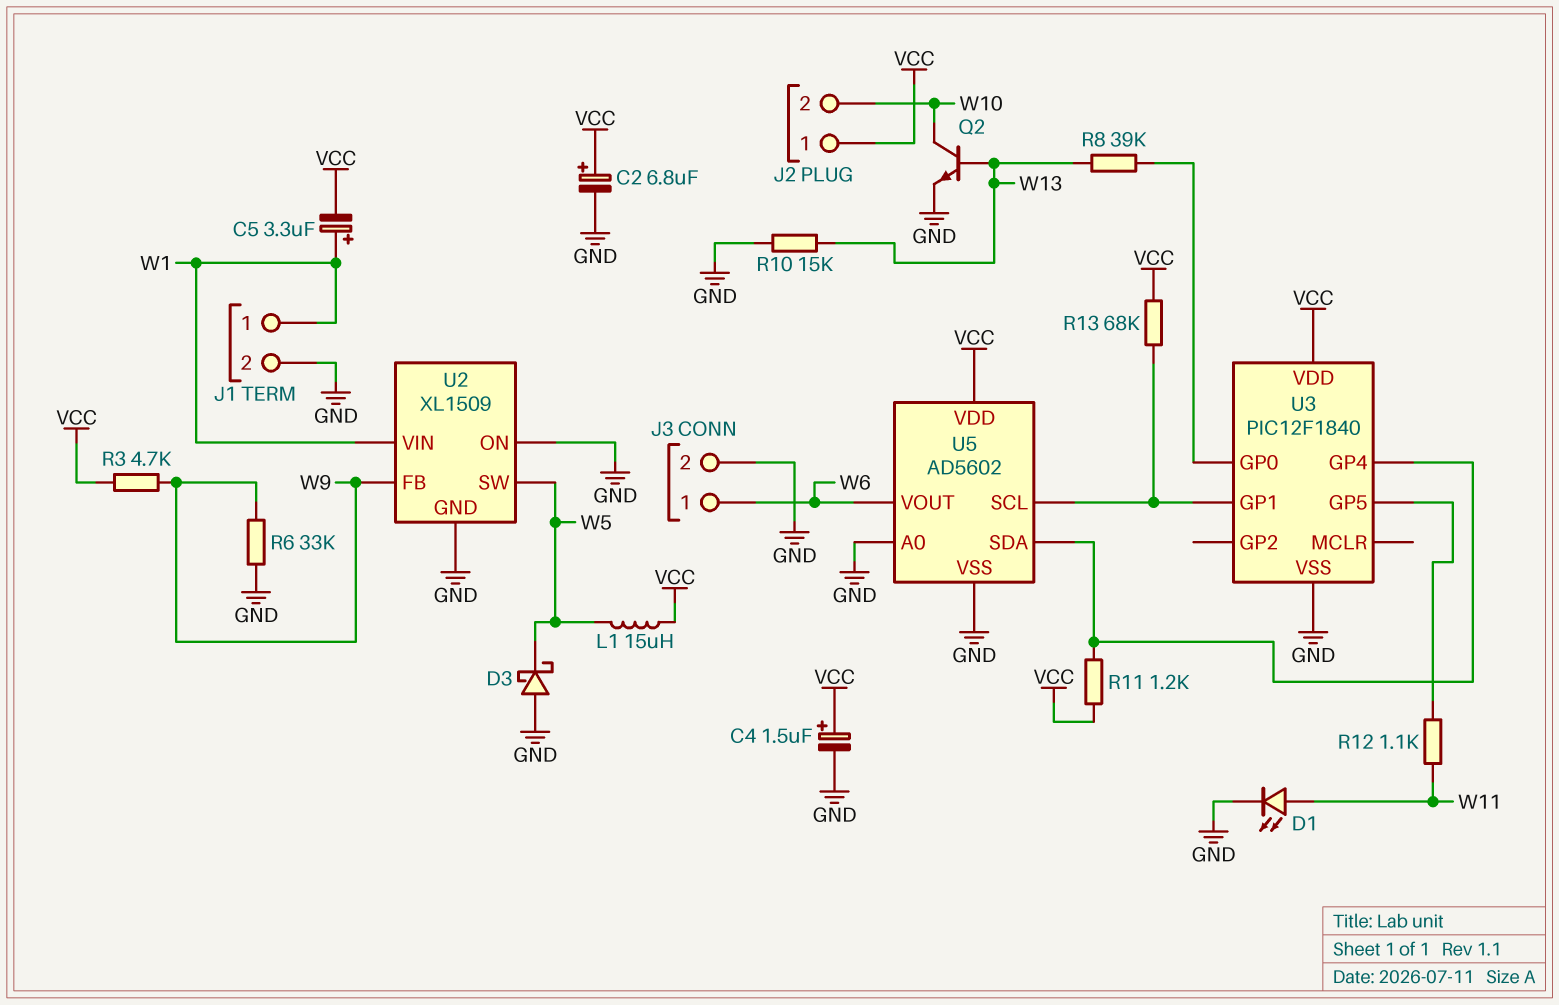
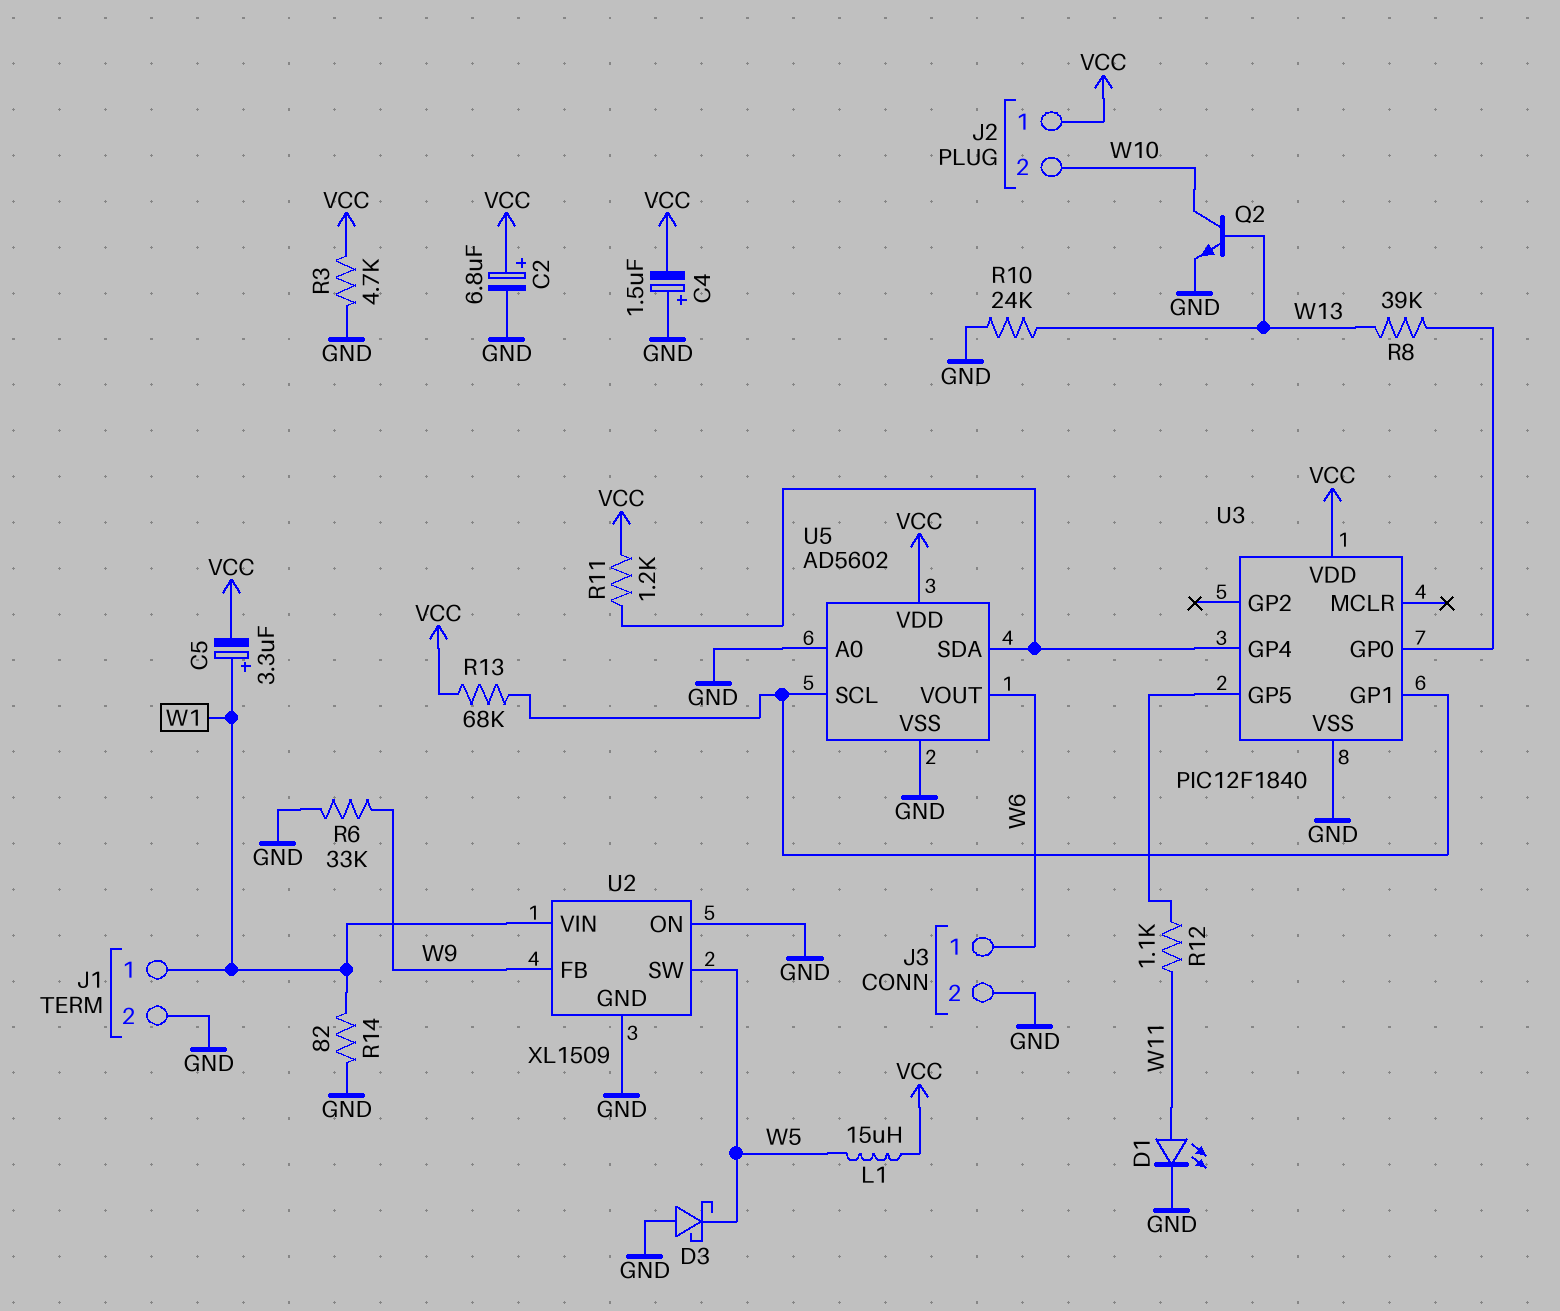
C4: 1.5uF (plus VCC, minus GND) -> 1.5uF (plus GND, minus VCC)
R3: 4.7k (VCC, W9) -> 4.7k (GND, VCC)
R10: 15k (GND, W13) -> 24k (GND, W13)
R14: none -> 82 (GND, W1)

